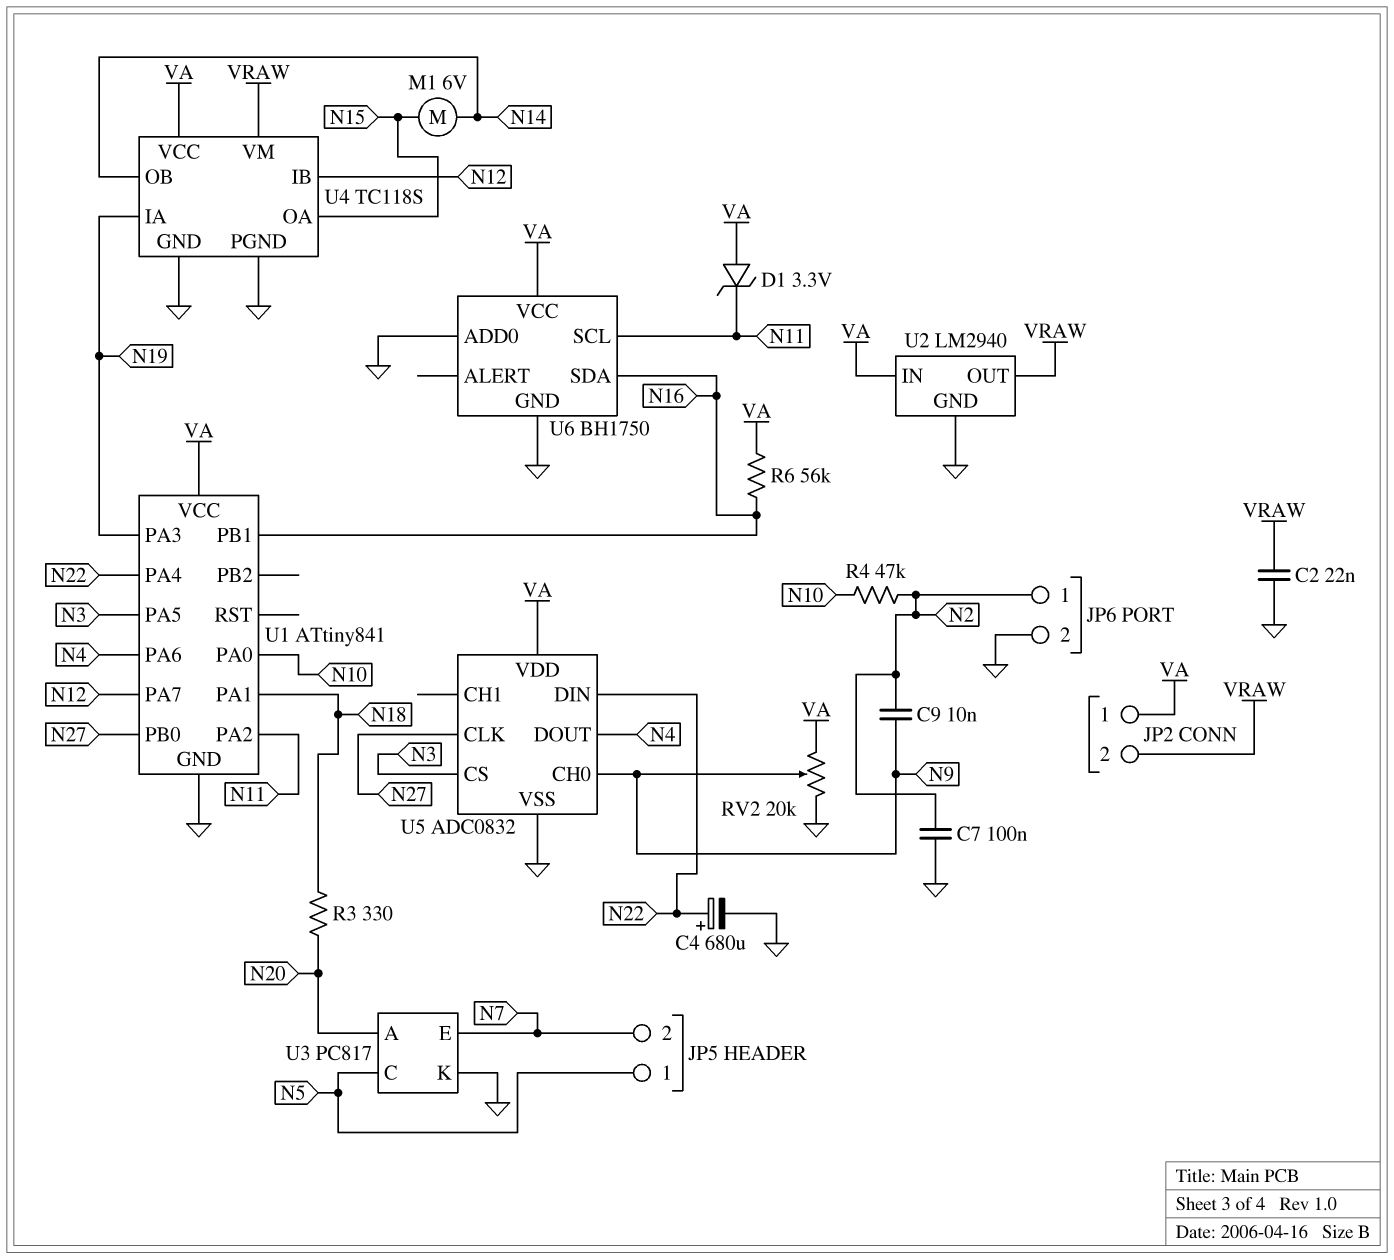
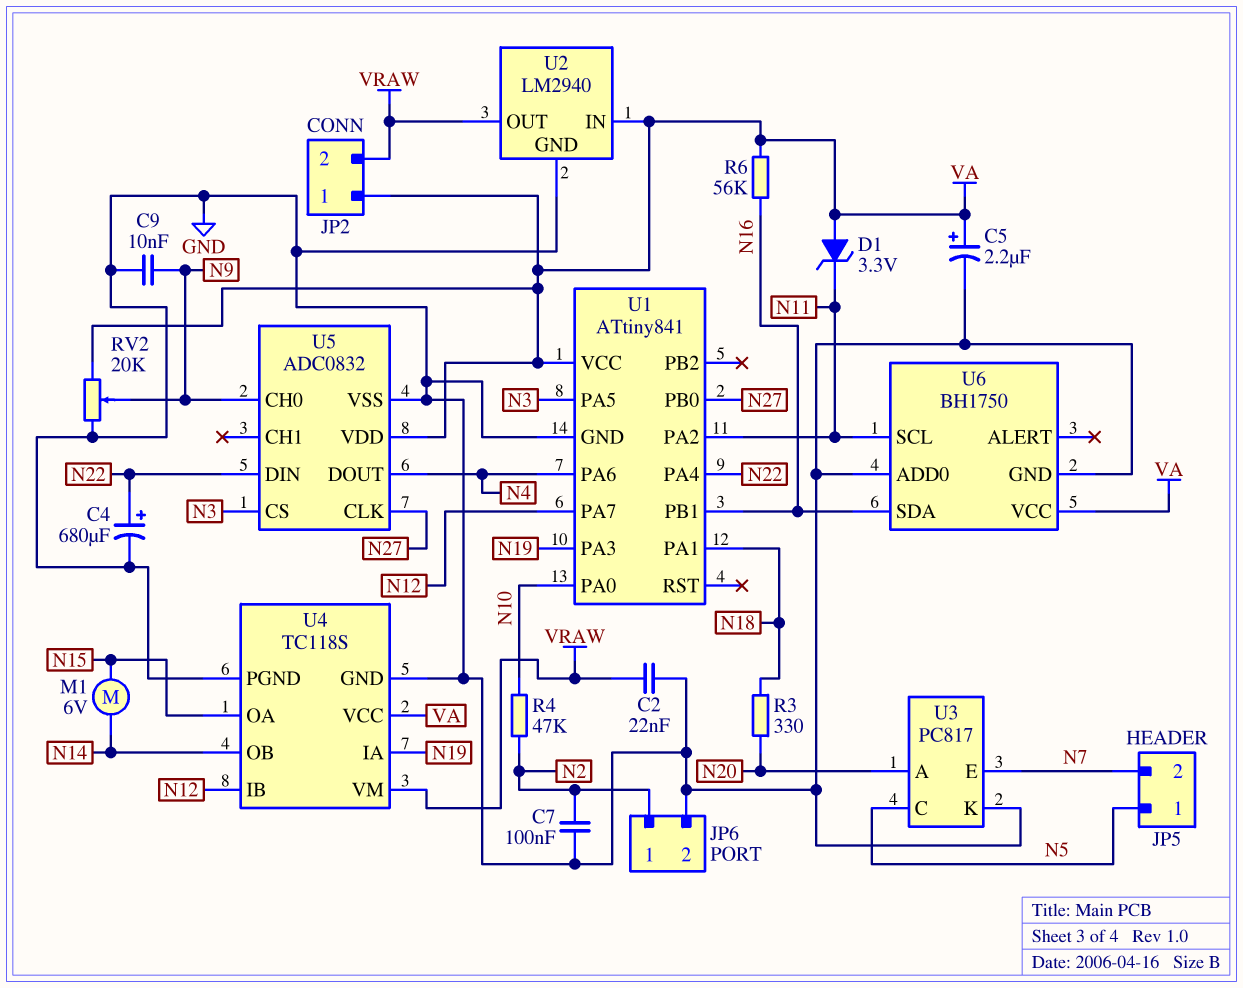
C5: none -> 2.2uF (plus VA, minus GND)
C9: 10nF (N2, N9) -> 10nF (GND, N9)

